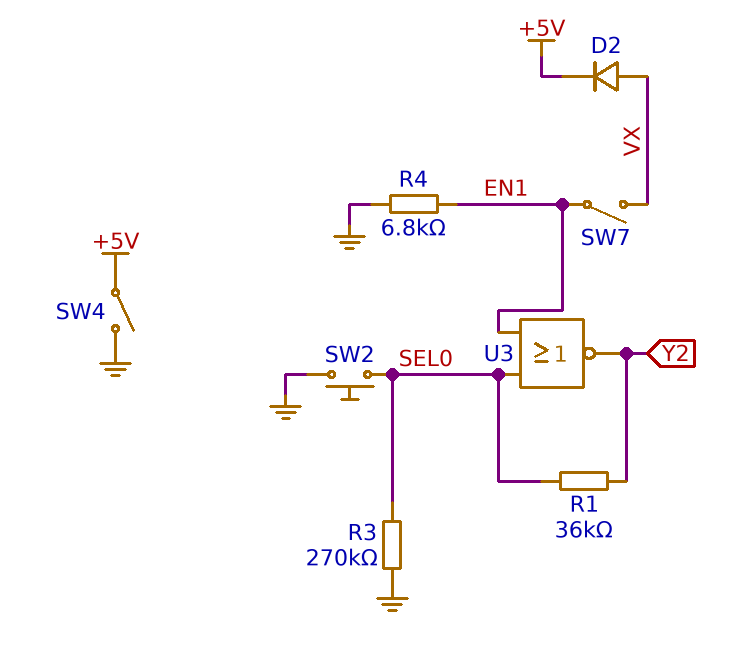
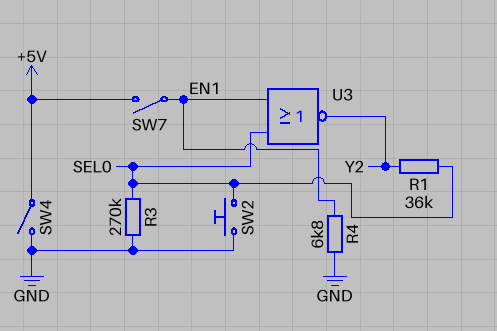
D2: diode (A VX, K +5V) -> none
SW7: switch (EN1, VX) -> switch (+5V, EN1)

